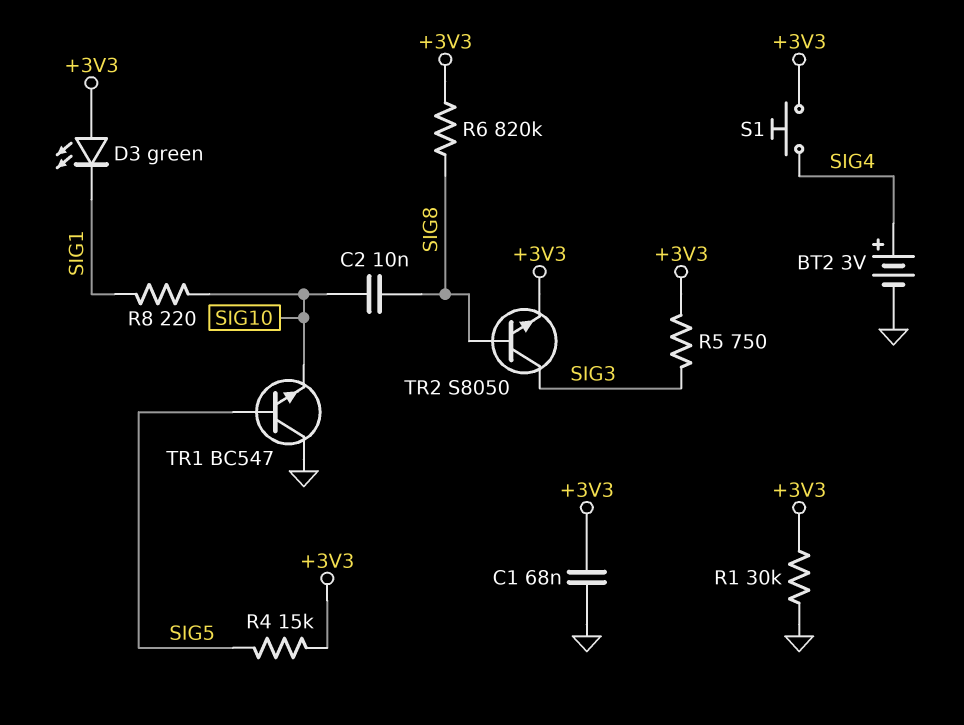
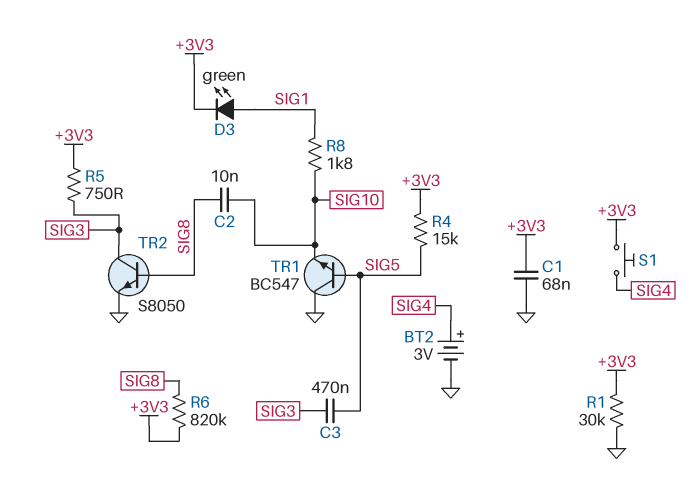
C3: none -> 470nF (SIG3, SIG5)
D3: LED green (A +3V3, K SIG1) -> LED green (A SIG1, K +3V3)
R8: 220 (SIG1, SIG10) -> 1.8k (SIG1, SIG10)
TR2: NPN S8050 (B SIG8, C SIG3, E +3V3) -> NPN S8050 (B SIG8, C SIG3, E GND)

